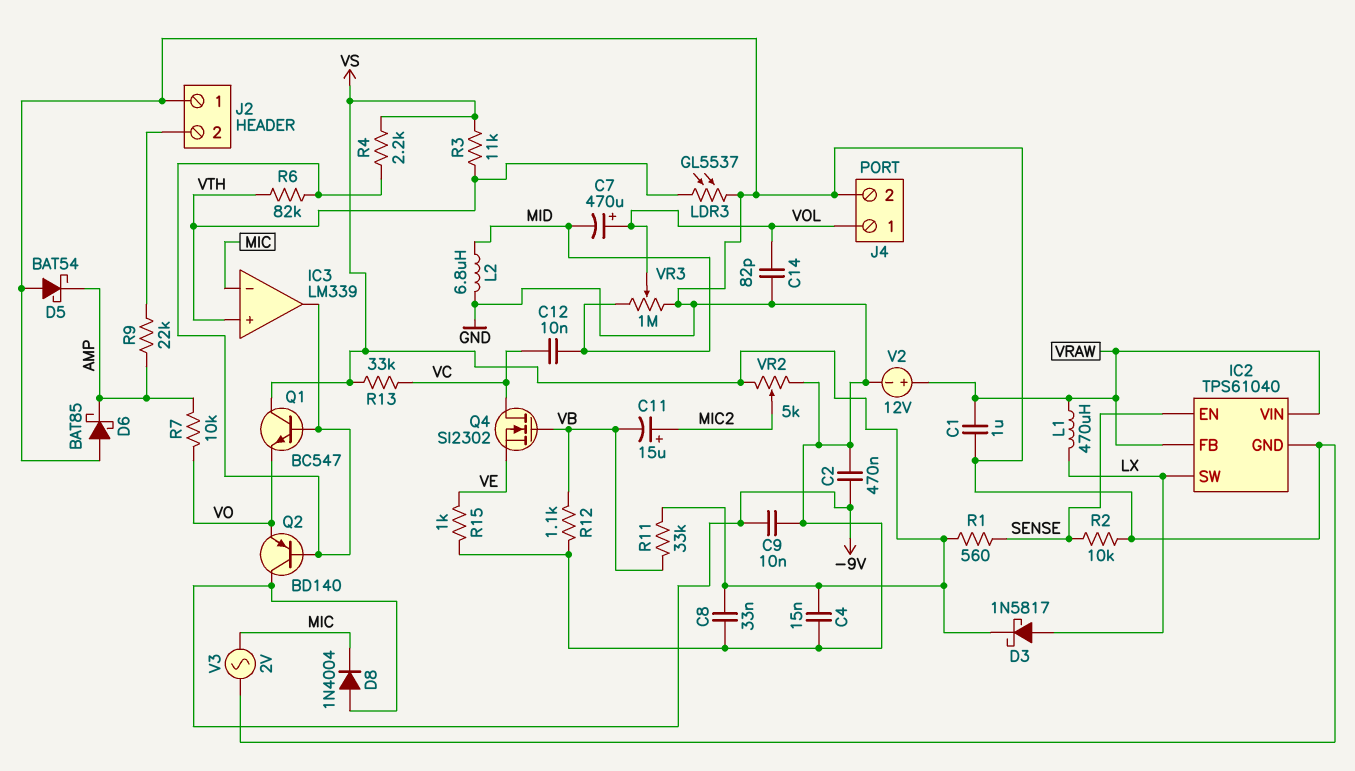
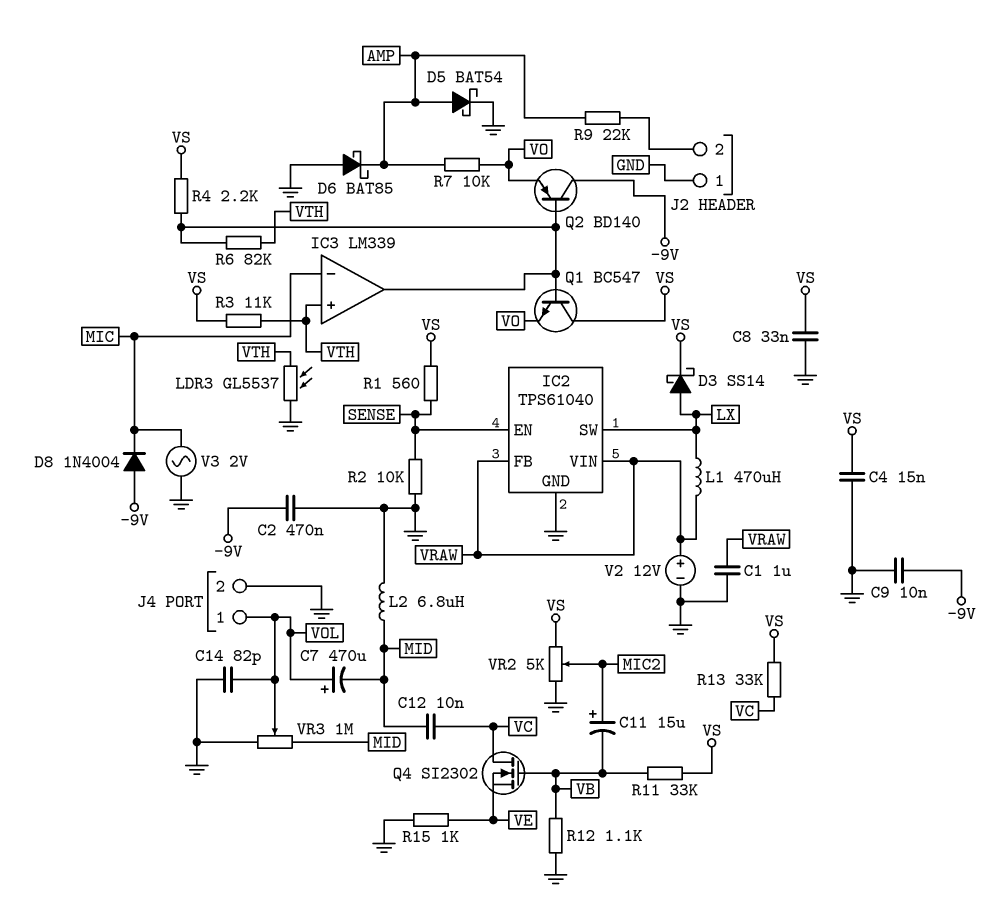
D3: schottky 1N5817 (A LX, K VS) -> schottky SS14 (A LX, K VS)
D5: schottky BAT54 (A GND, K AMP) -> schottky BAT54 (A AMP, K GND)

